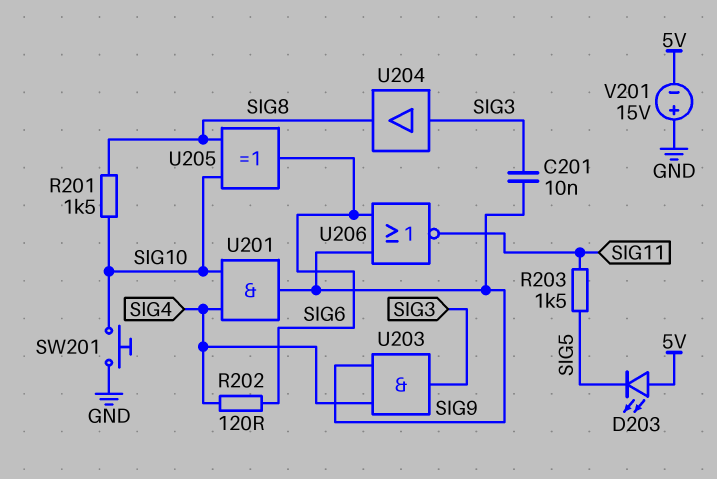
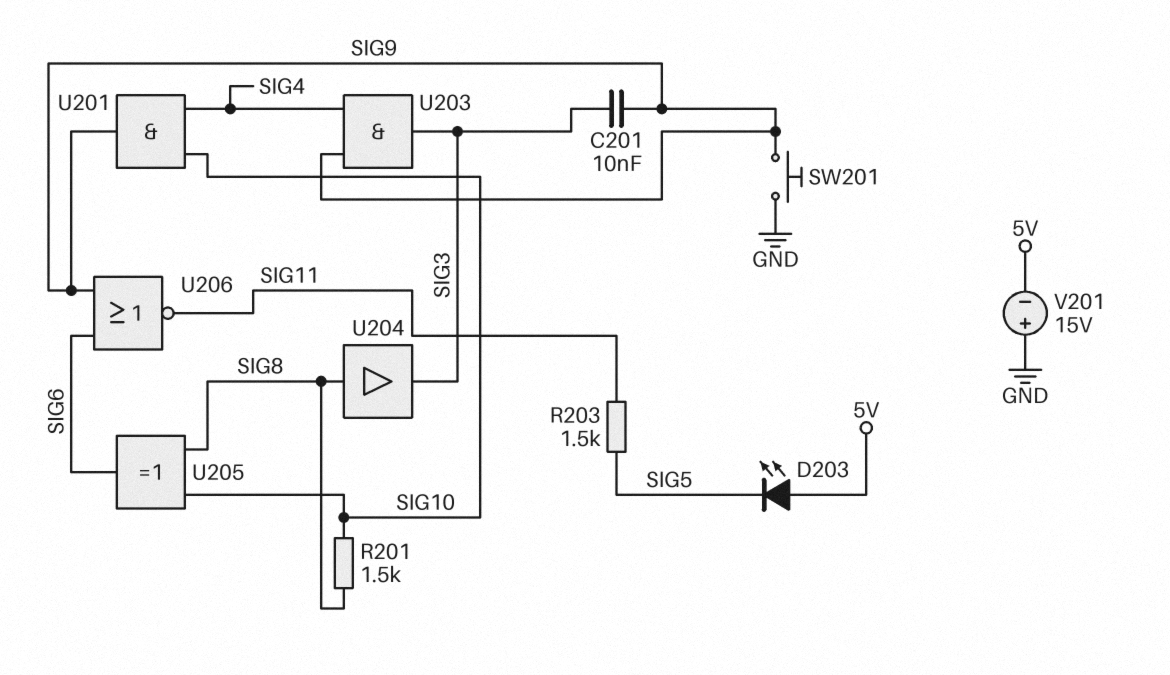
R202: 120 (SIG4, SIG6) -> none
SW201: button (GND, SIG10) -> button (GND, SIG9)
U204: buffer (in SIG3, out SIG8) -> buffer (in SIG8, out SIG3)

